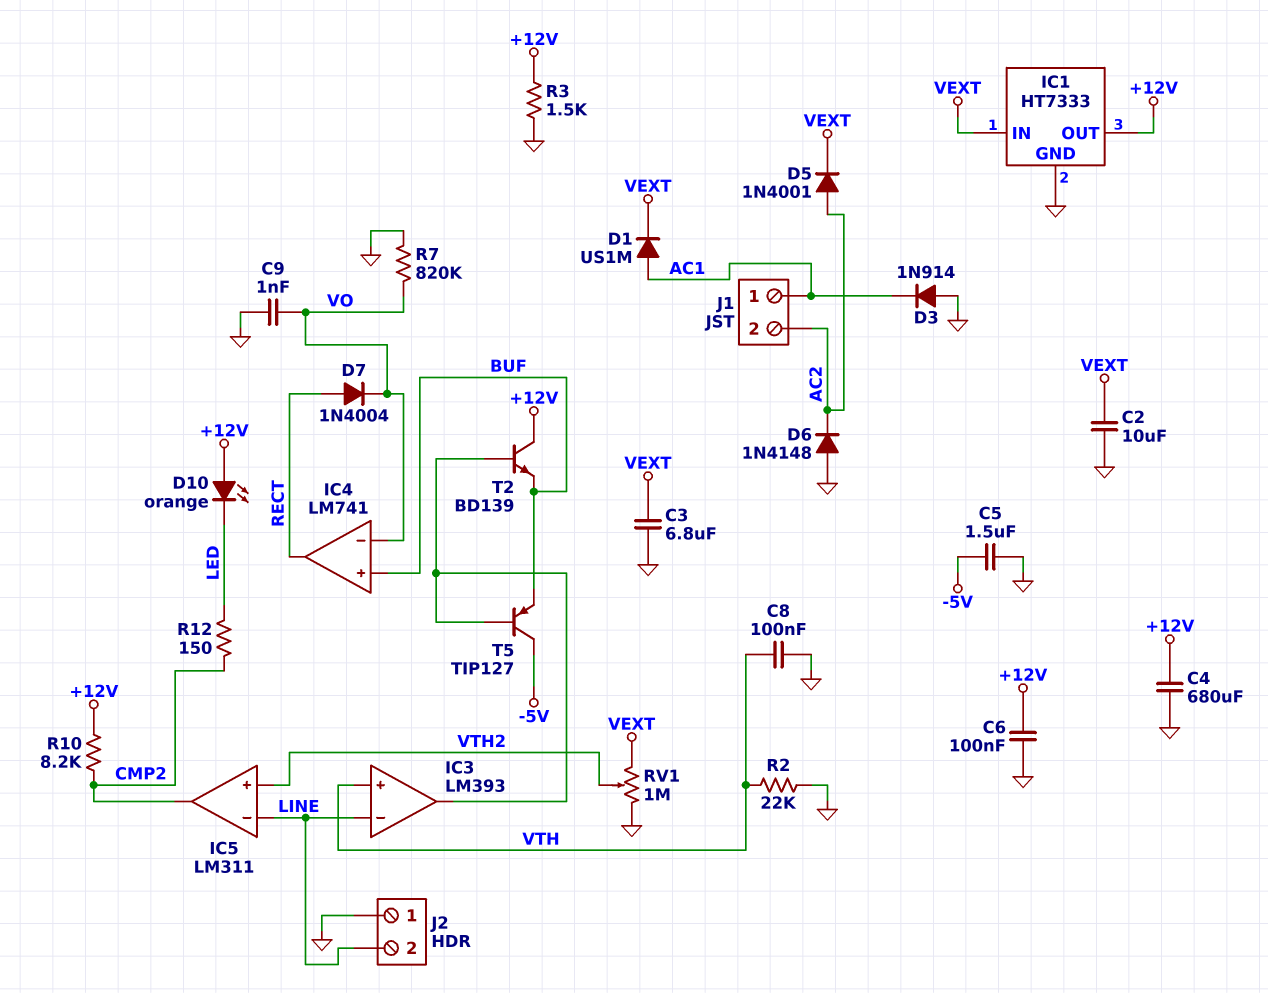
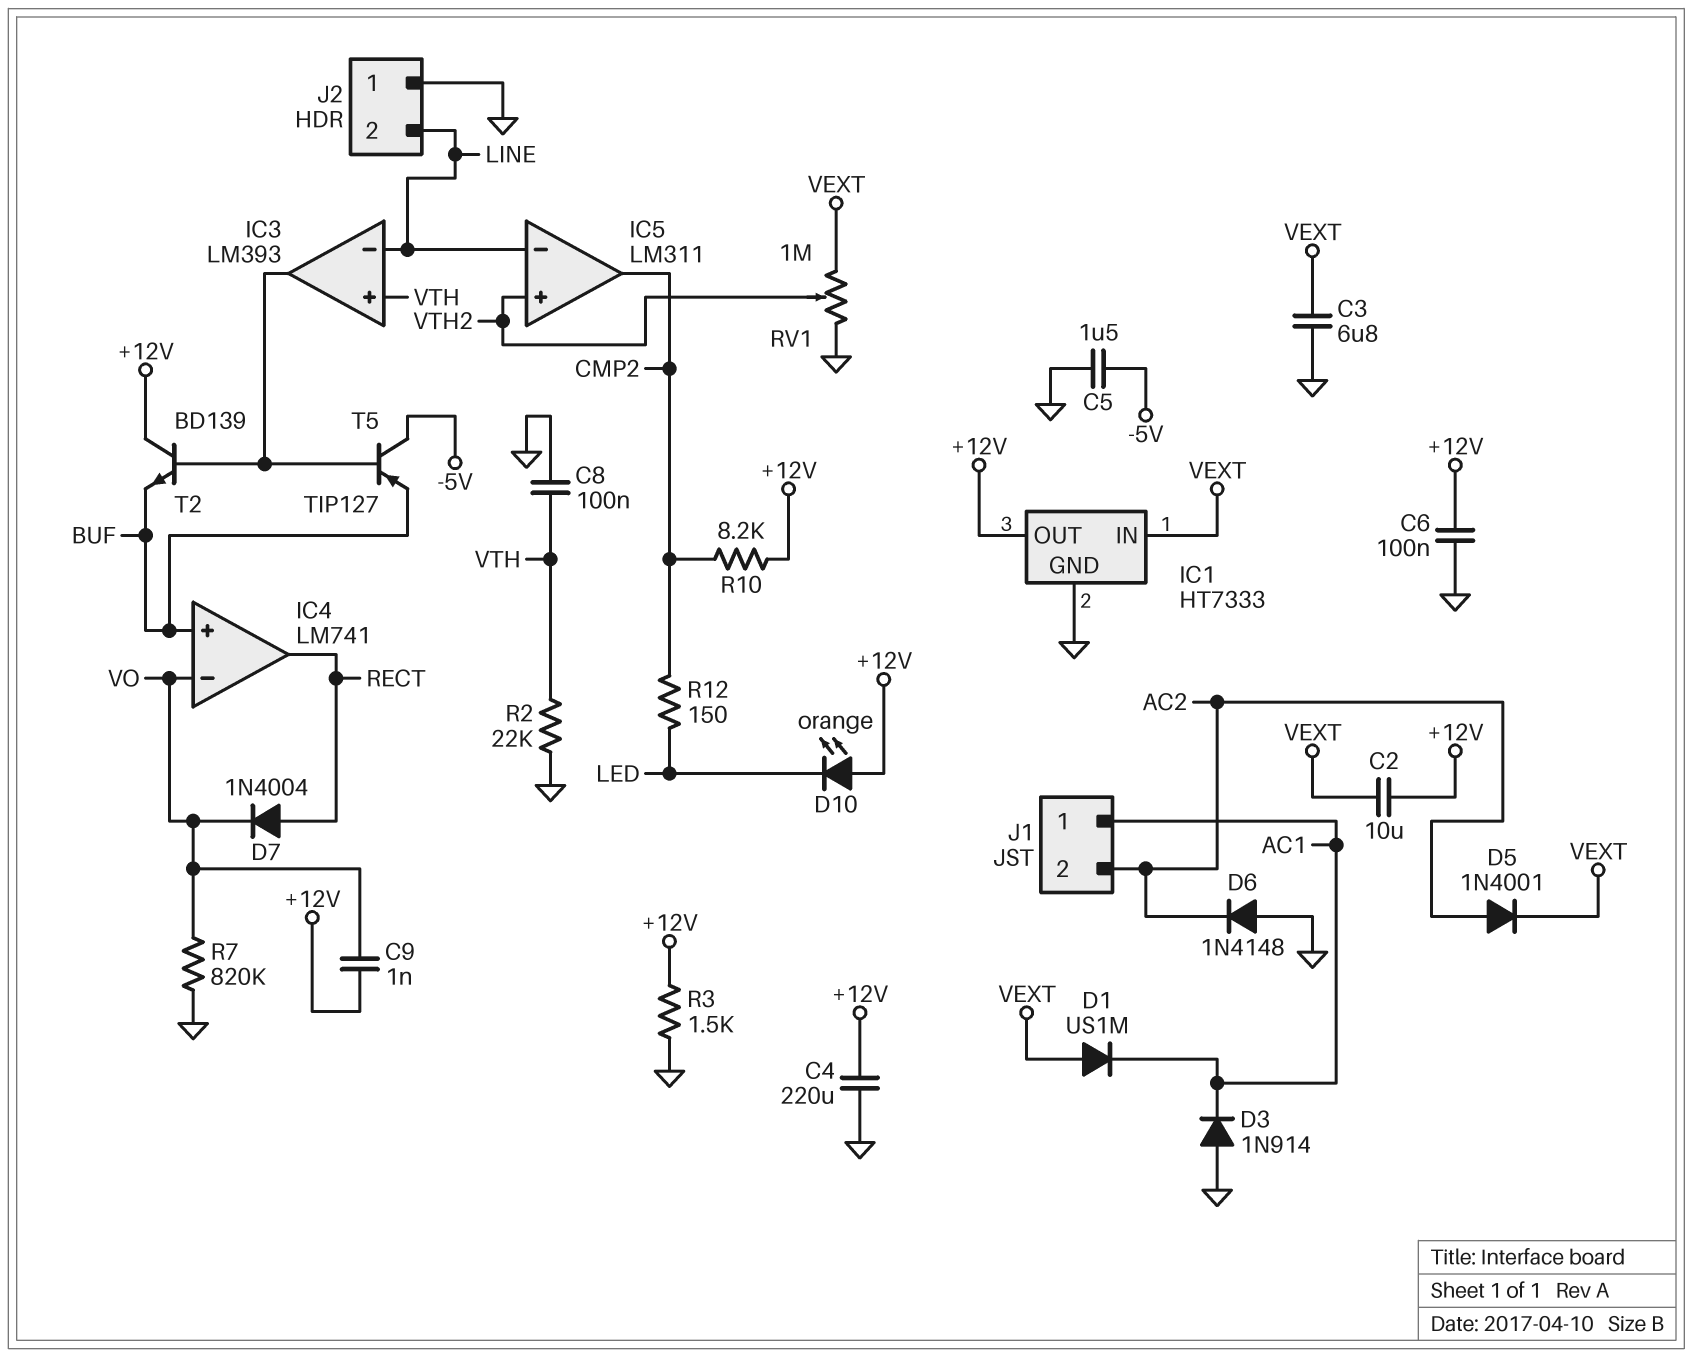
C2: 10uF (GND, VEXT) -> 10uF (+12V, VEXT)
C4: 680uF (+12V, GND) -> 220uF (+12V, GND)
C9: 1nF (GND, VO) -> 1nF (+12V, VO)
D1: diode US1M (A AC1, K VEXT) -> diode US1M (A VEXT, K AC1)

